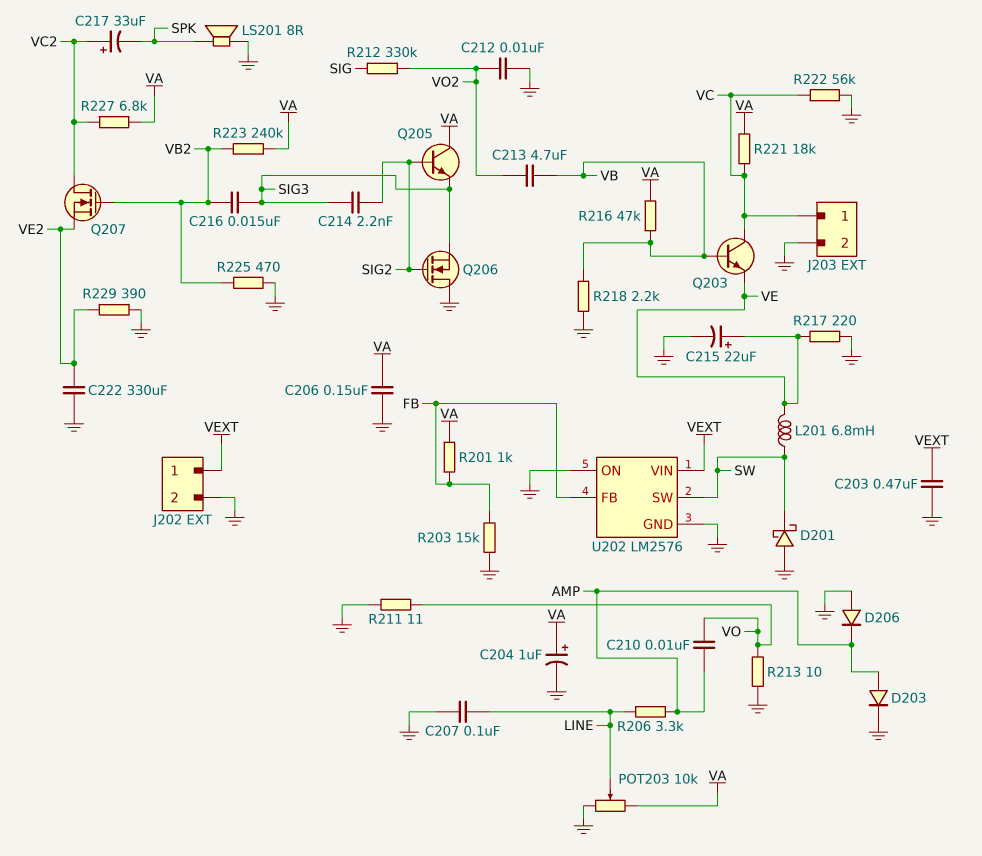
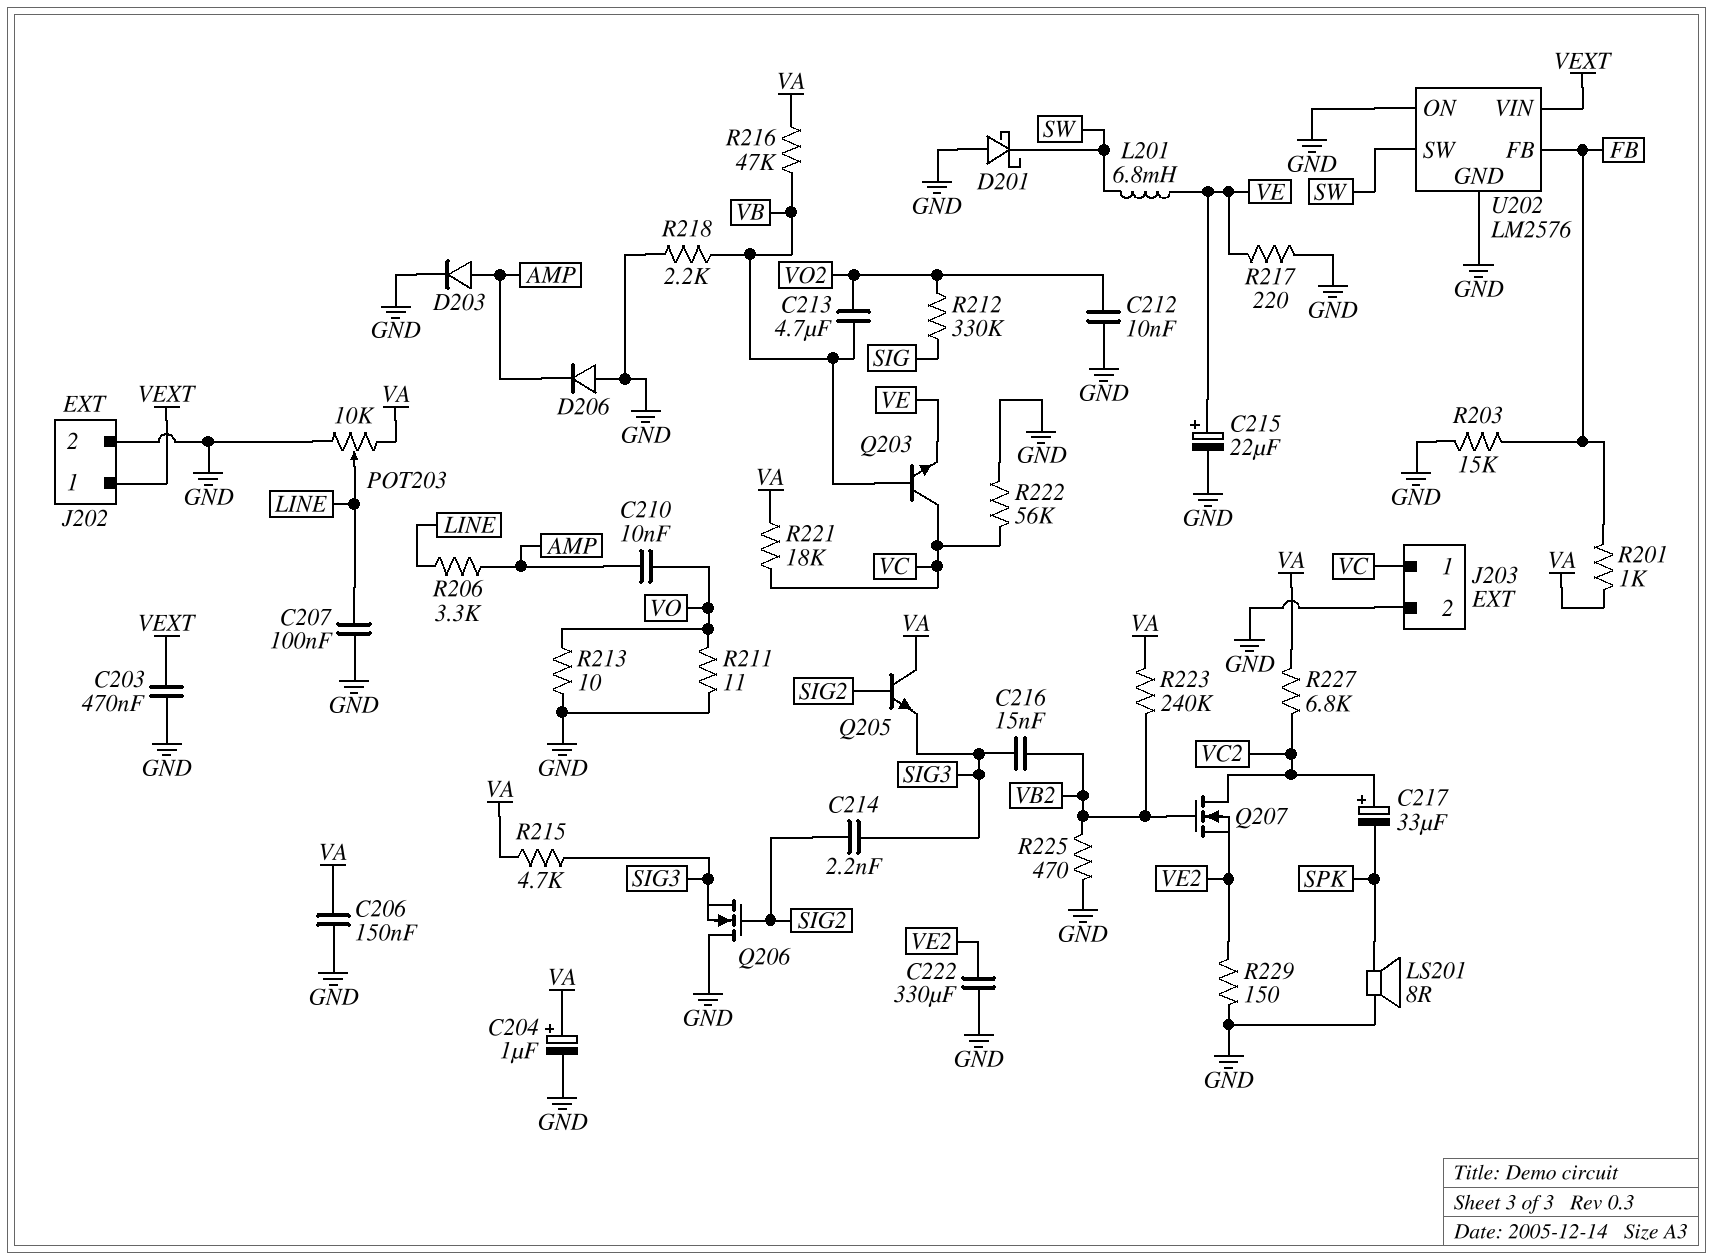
R215: none -> 4.7k (SIG3, VA)
R229: 390 (GND, VE2) -> 150 (GND, VE2)

